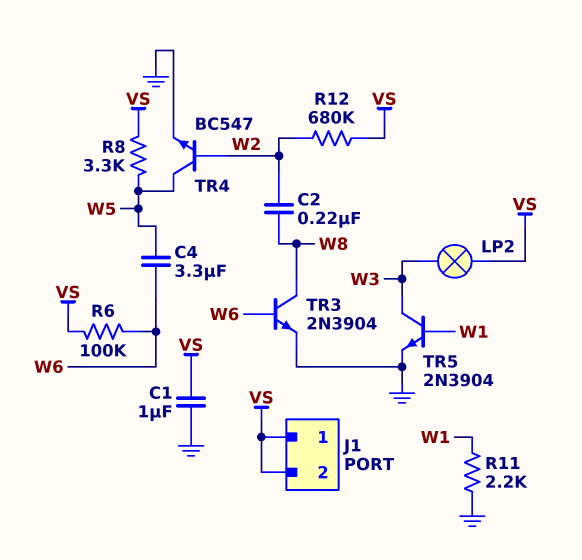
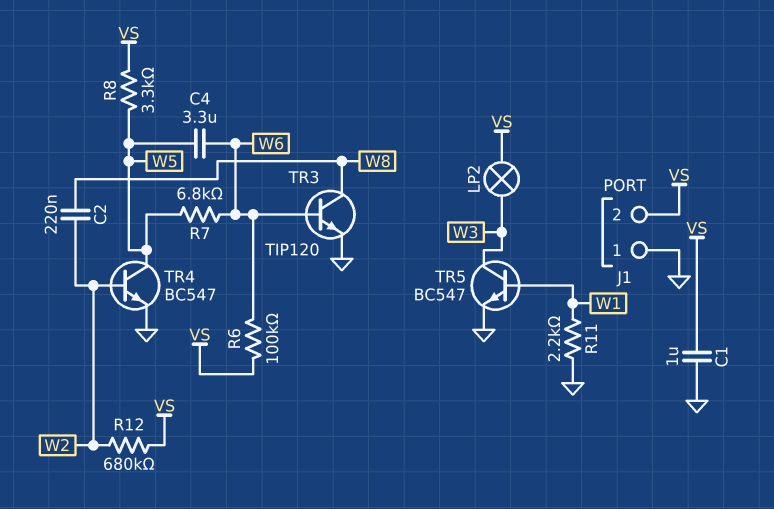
J1 pin 1: VS -> GND
R7: none -> 6.8k (W5, W6)
TR3: NPN 2N3904 (B W6, C W8, E GND) -> NPN TIP120 (B W6, C W8, E GND)
TR5: NPN 2N3904 (B W1, C W3, E GND) -> NPN BC547 (B W1, C W3, E GND)

